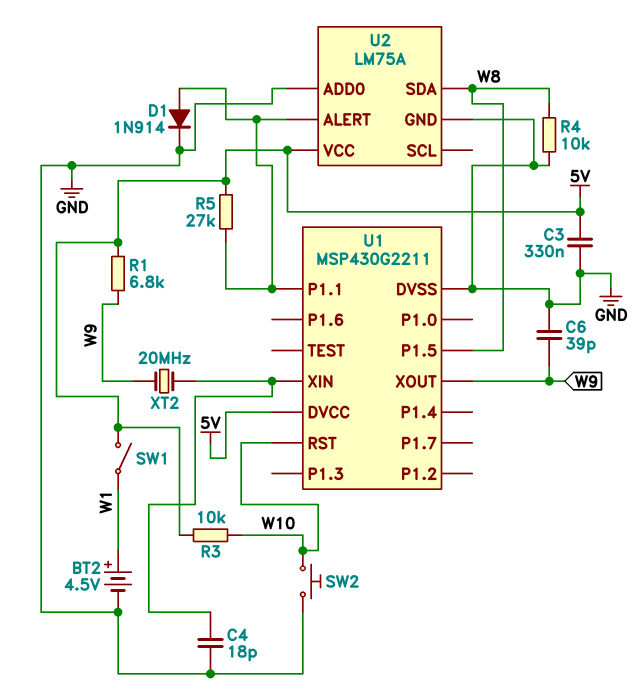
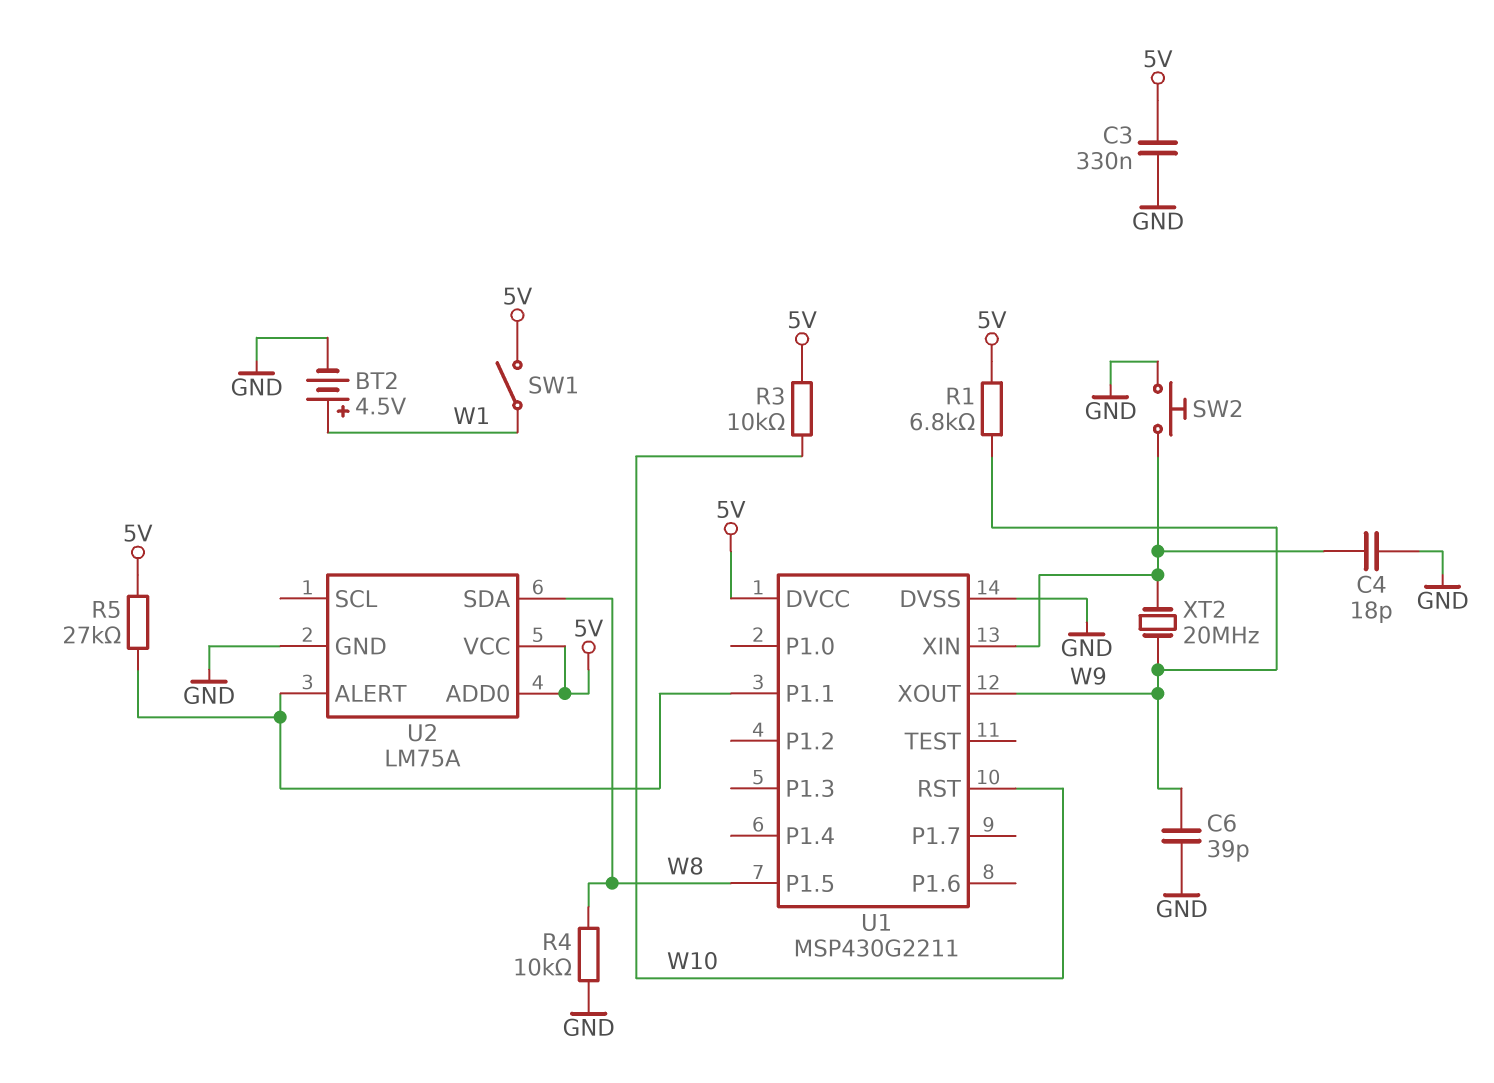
D1: diode 1N914 (A U1/P1.1, K GND) -> none
SW2: button (GND, W10) -> button (GND, U1/XIN)
U2 pin ADD0: GND -> 5V

